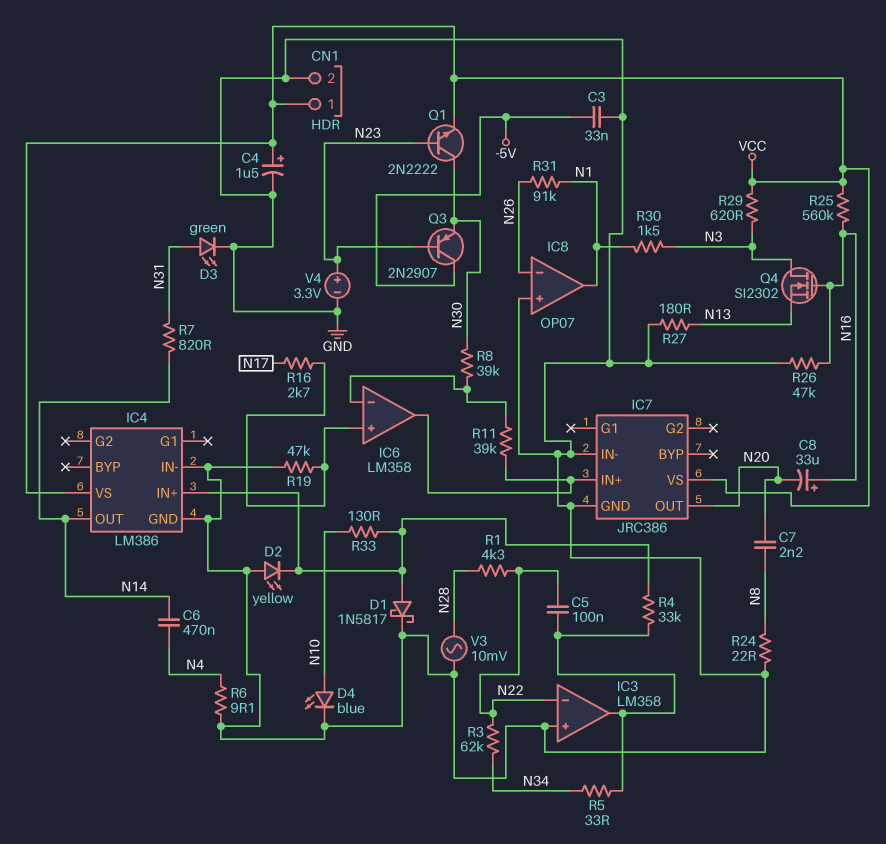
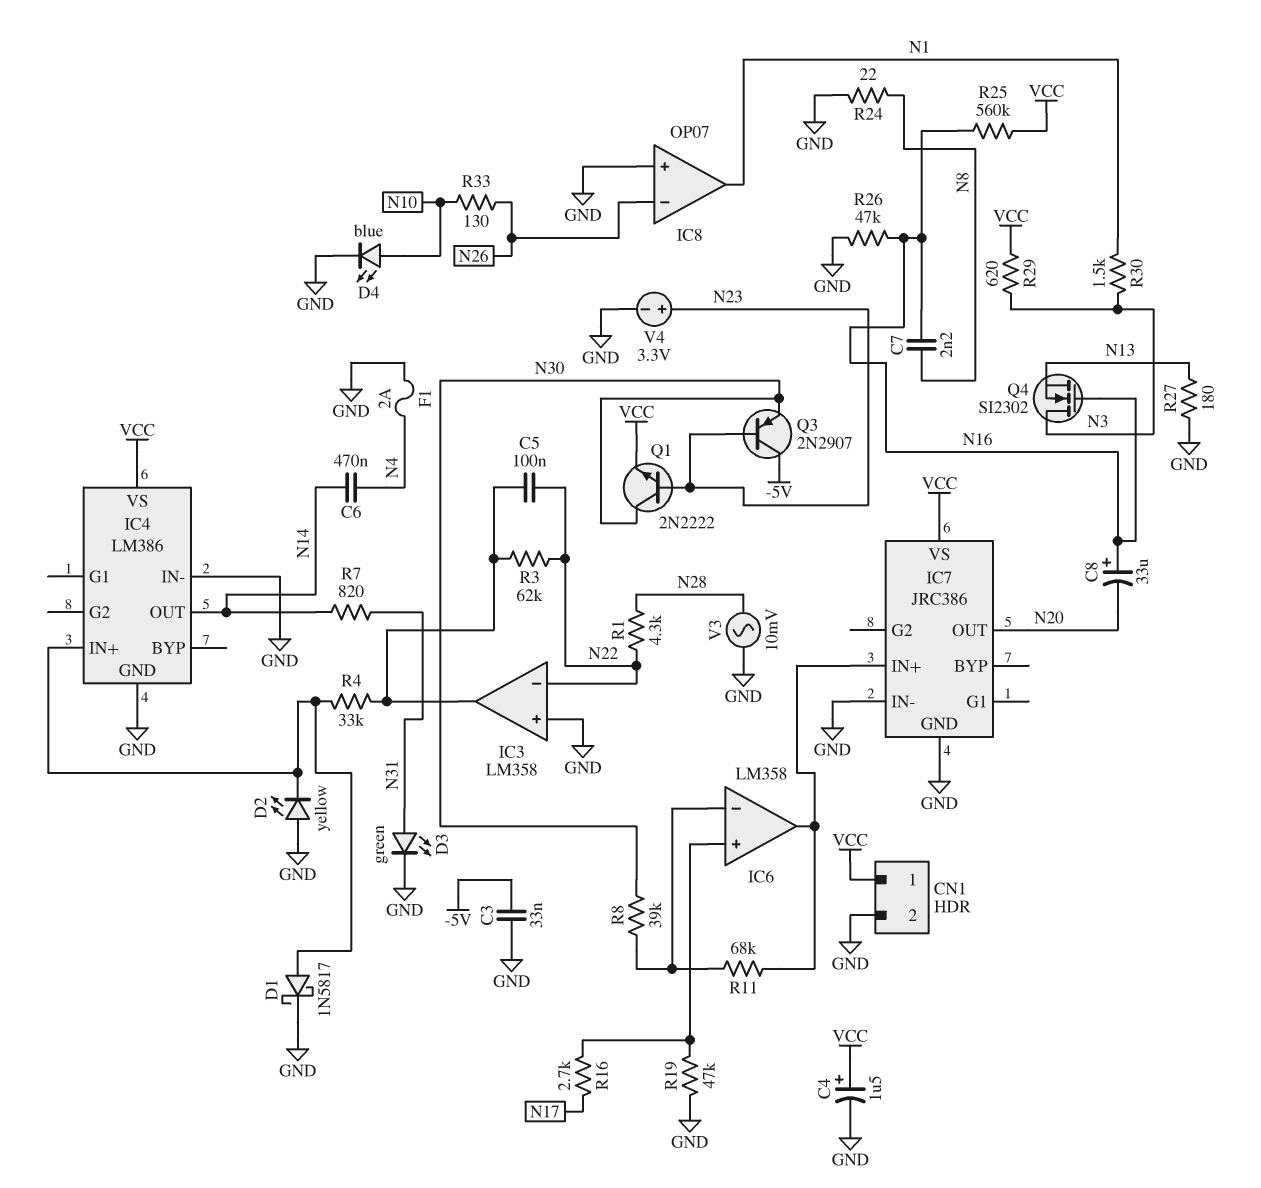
C7: 2.2nF (N8, N20) -> 2.2nF (N8, N16)
F1: none -> 2A (GND, N4)
R3: 62k (N22, N34) -> 62k (IC3/out, N22)
R5: 33 (IC3/out, N34) -> none
R6: 9.1 (GND, N4) -> none
R11: 39k (IC6/in-, IC6/out) -> 68k (IC6/in-, IC6/out)
R31: 91k (N1, N26) -> none
R33: 130 (IC4/IN+, N10) -> 130 (N10, N26)

